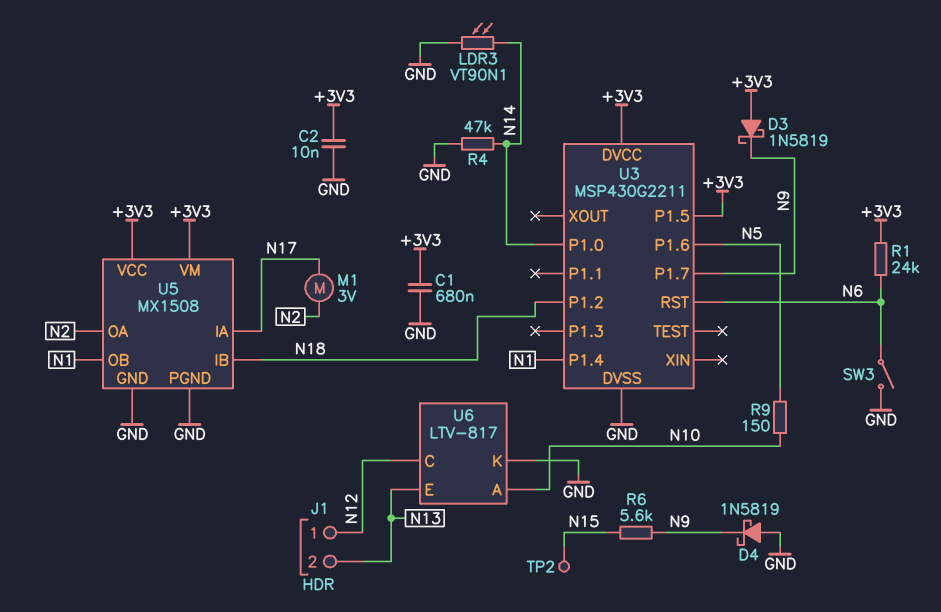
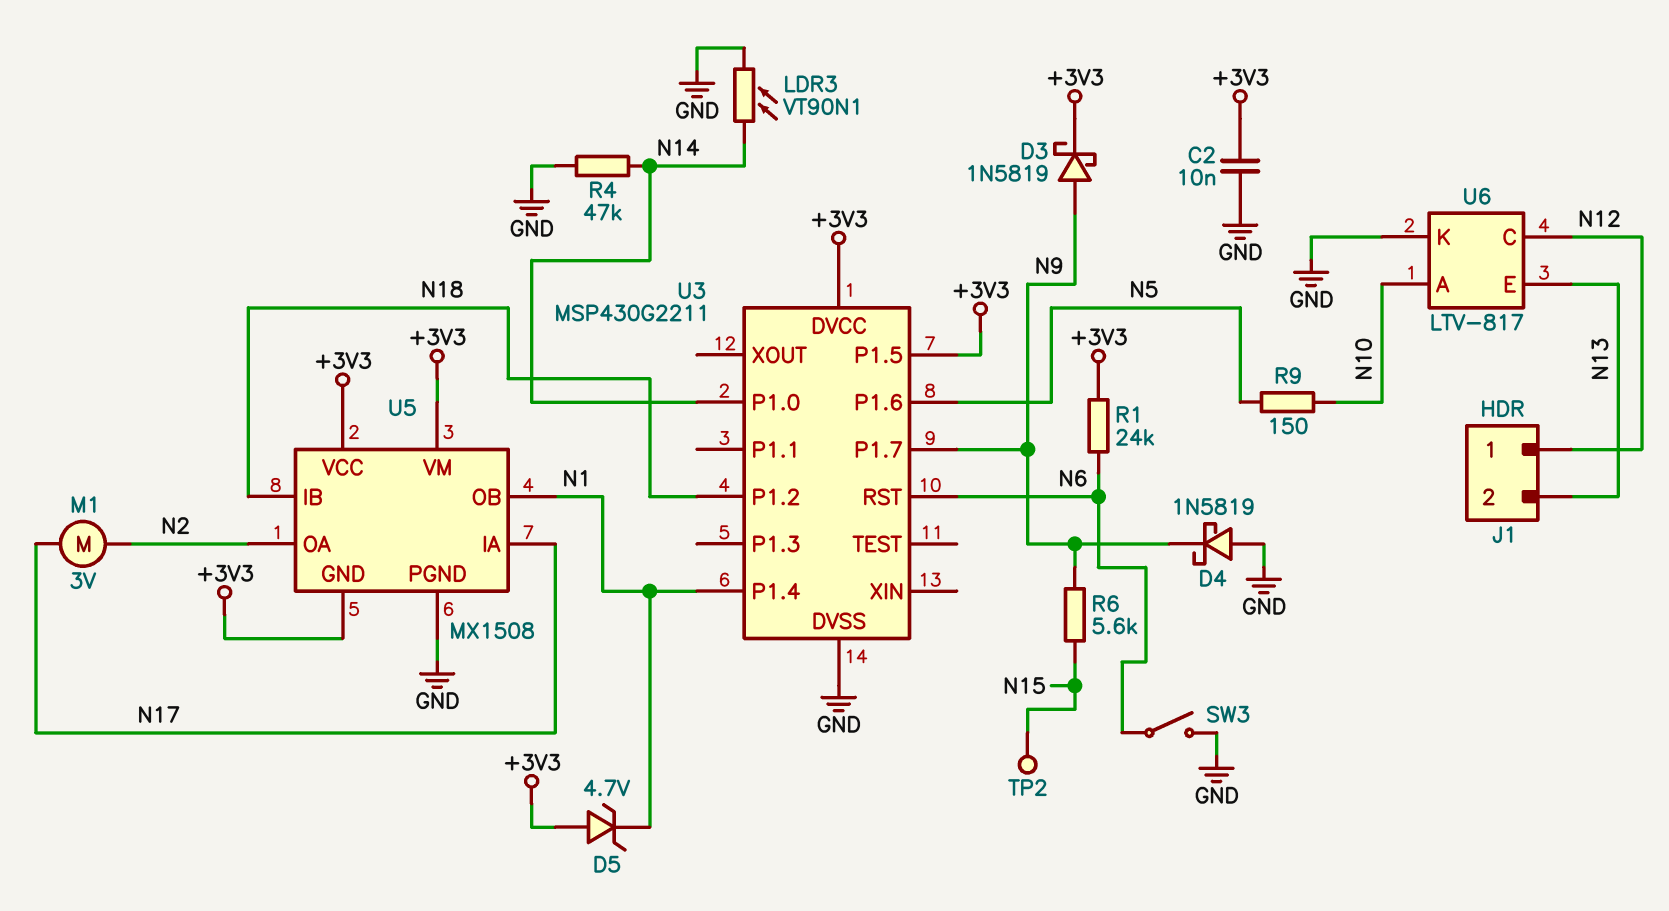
C1: 680nF (+3V3, GND) -> none
D3: schottky 1N5819 (A +3V3, K N9) -> schottky 1N5819 (A N9, K +3V3)
D5: none -> zener 4.7V (A +3V3, K N1)
U5 pin GND: GND -> +3V3

